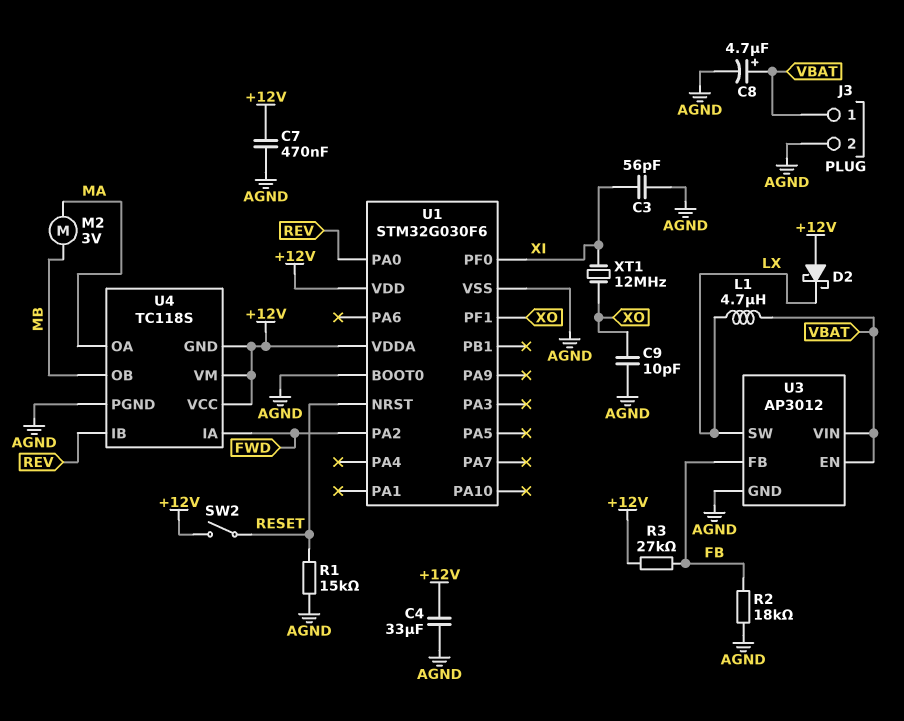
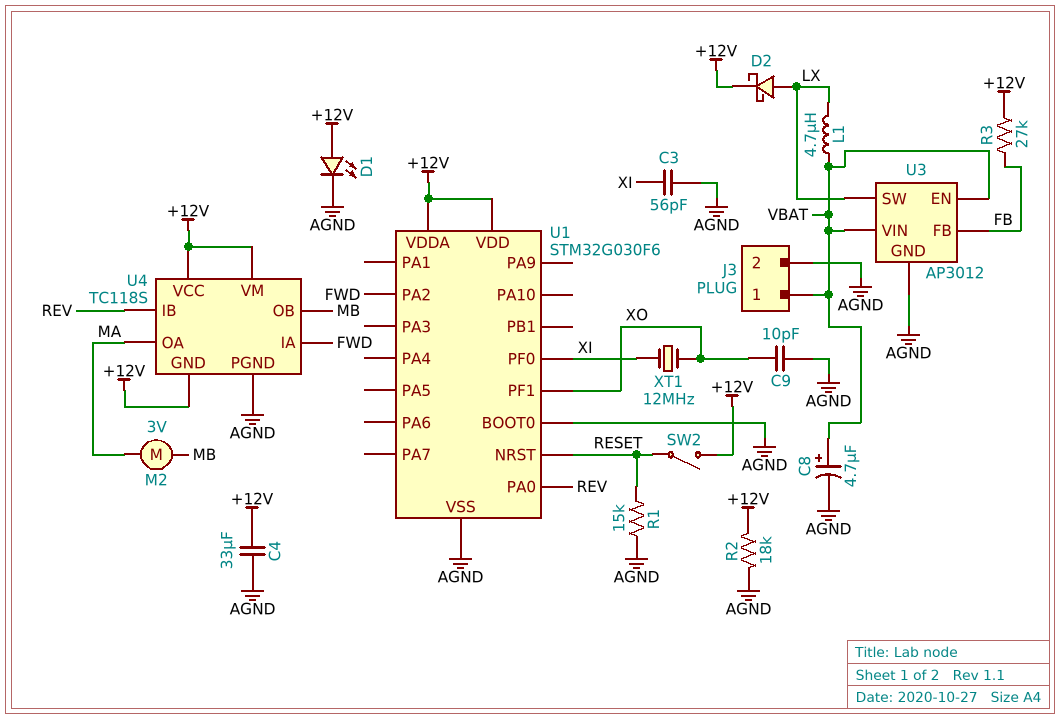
C7: 470nF (+12V, AGND) -> none
D1: none -> LED (A +12V, K AGND)
D2: schottky (A +12V, K LX) -> schottky (A LX, K +12V)
R2: 18k (AGND, FB) -> 18k (+12V, AGND)

